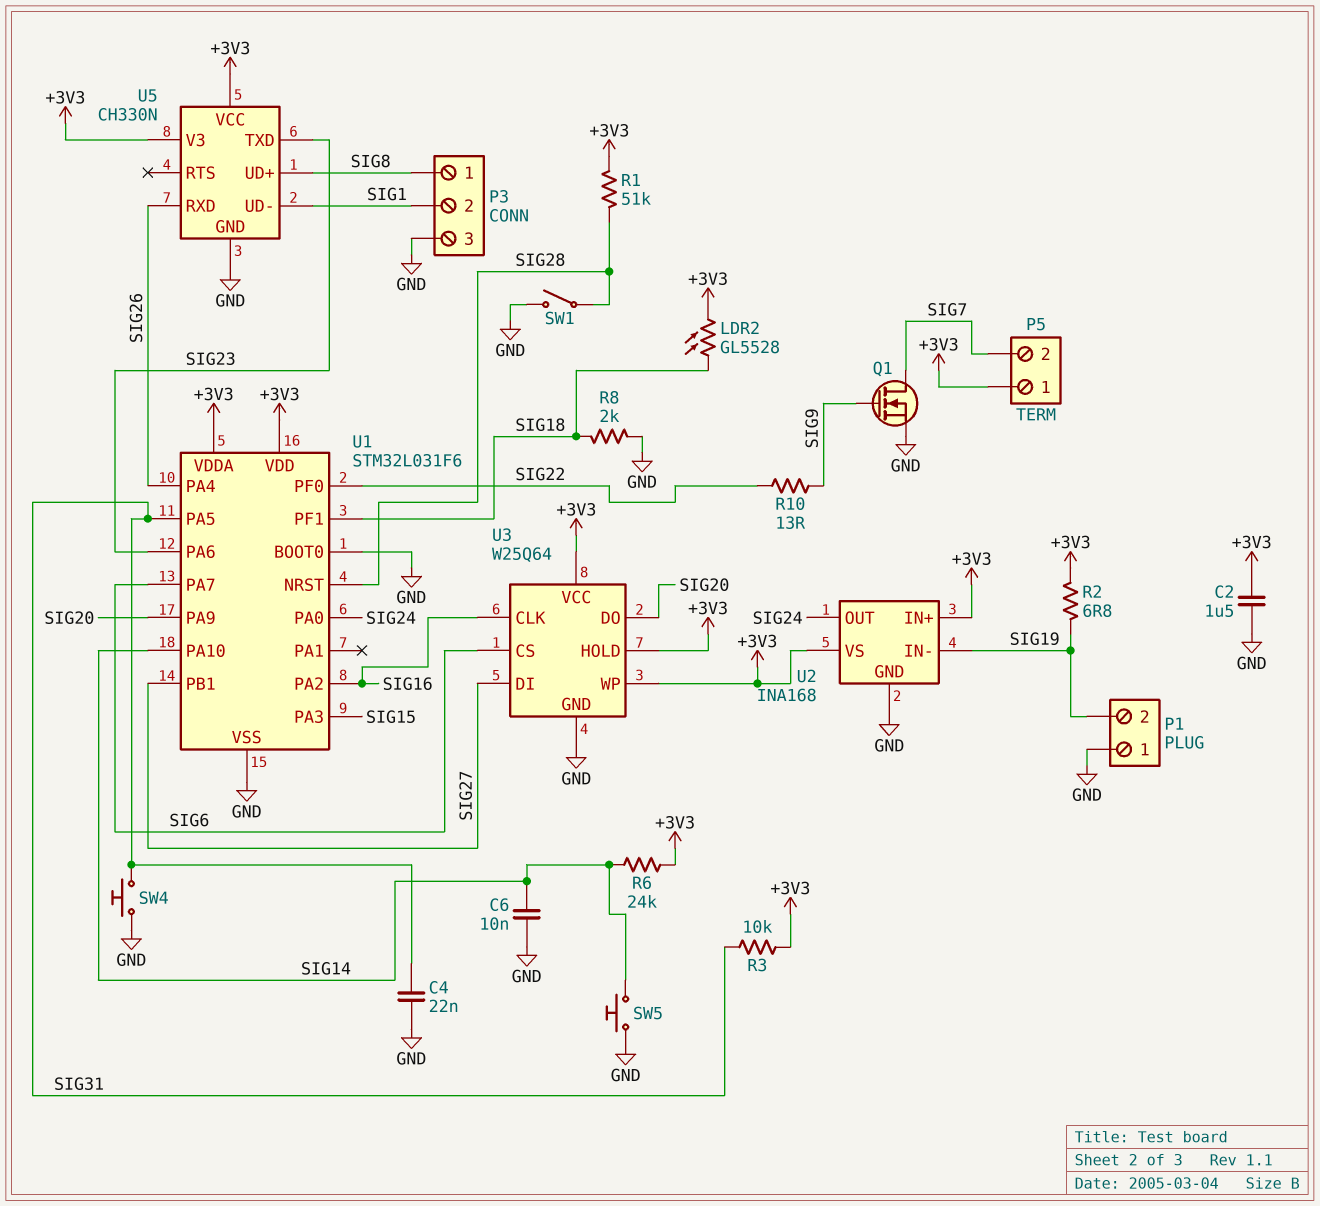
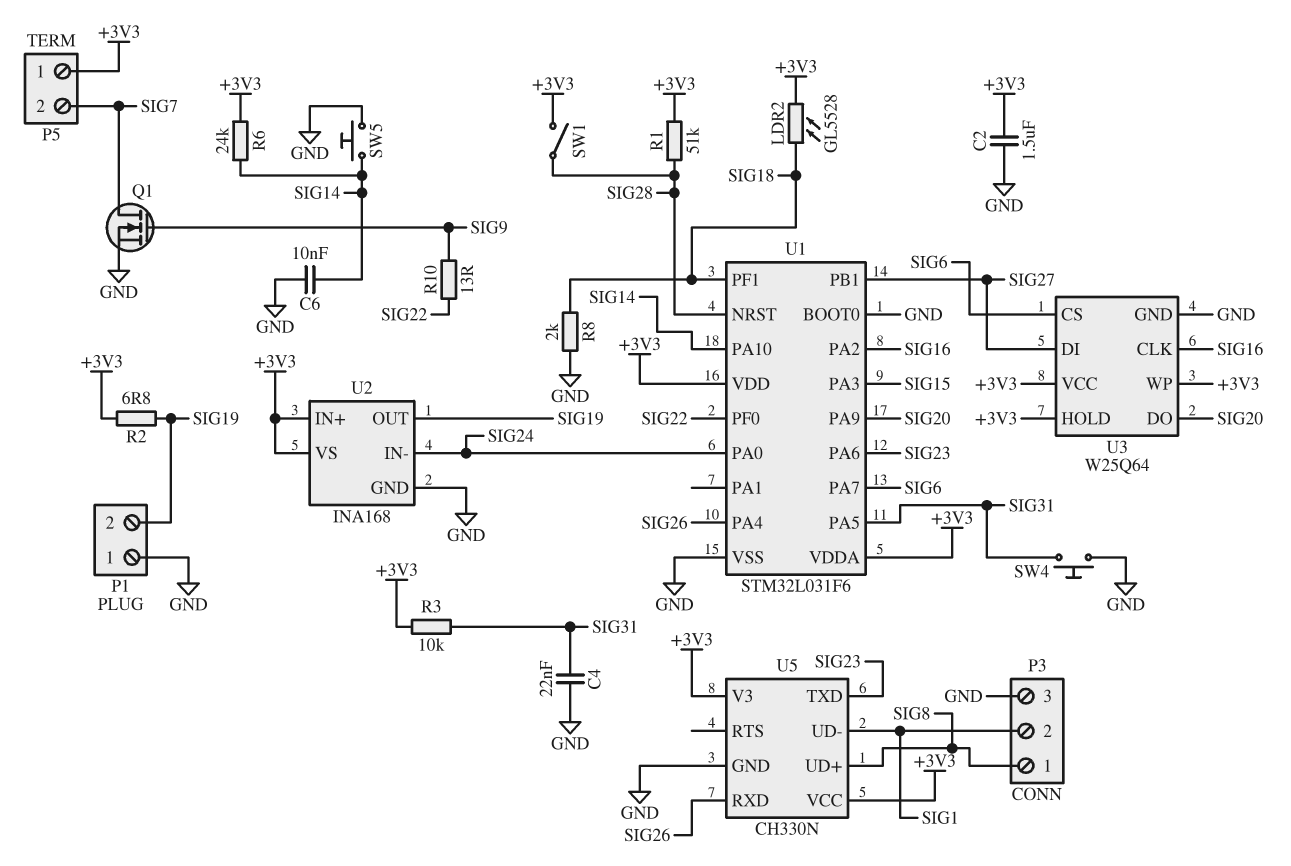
SW1: switch (GND, SIG28) -> switch (+3V3, SIG28)
U2 pin IN-: SIG19 -> SIG24
U2 pin OUT: SIG24 -> SIG19

